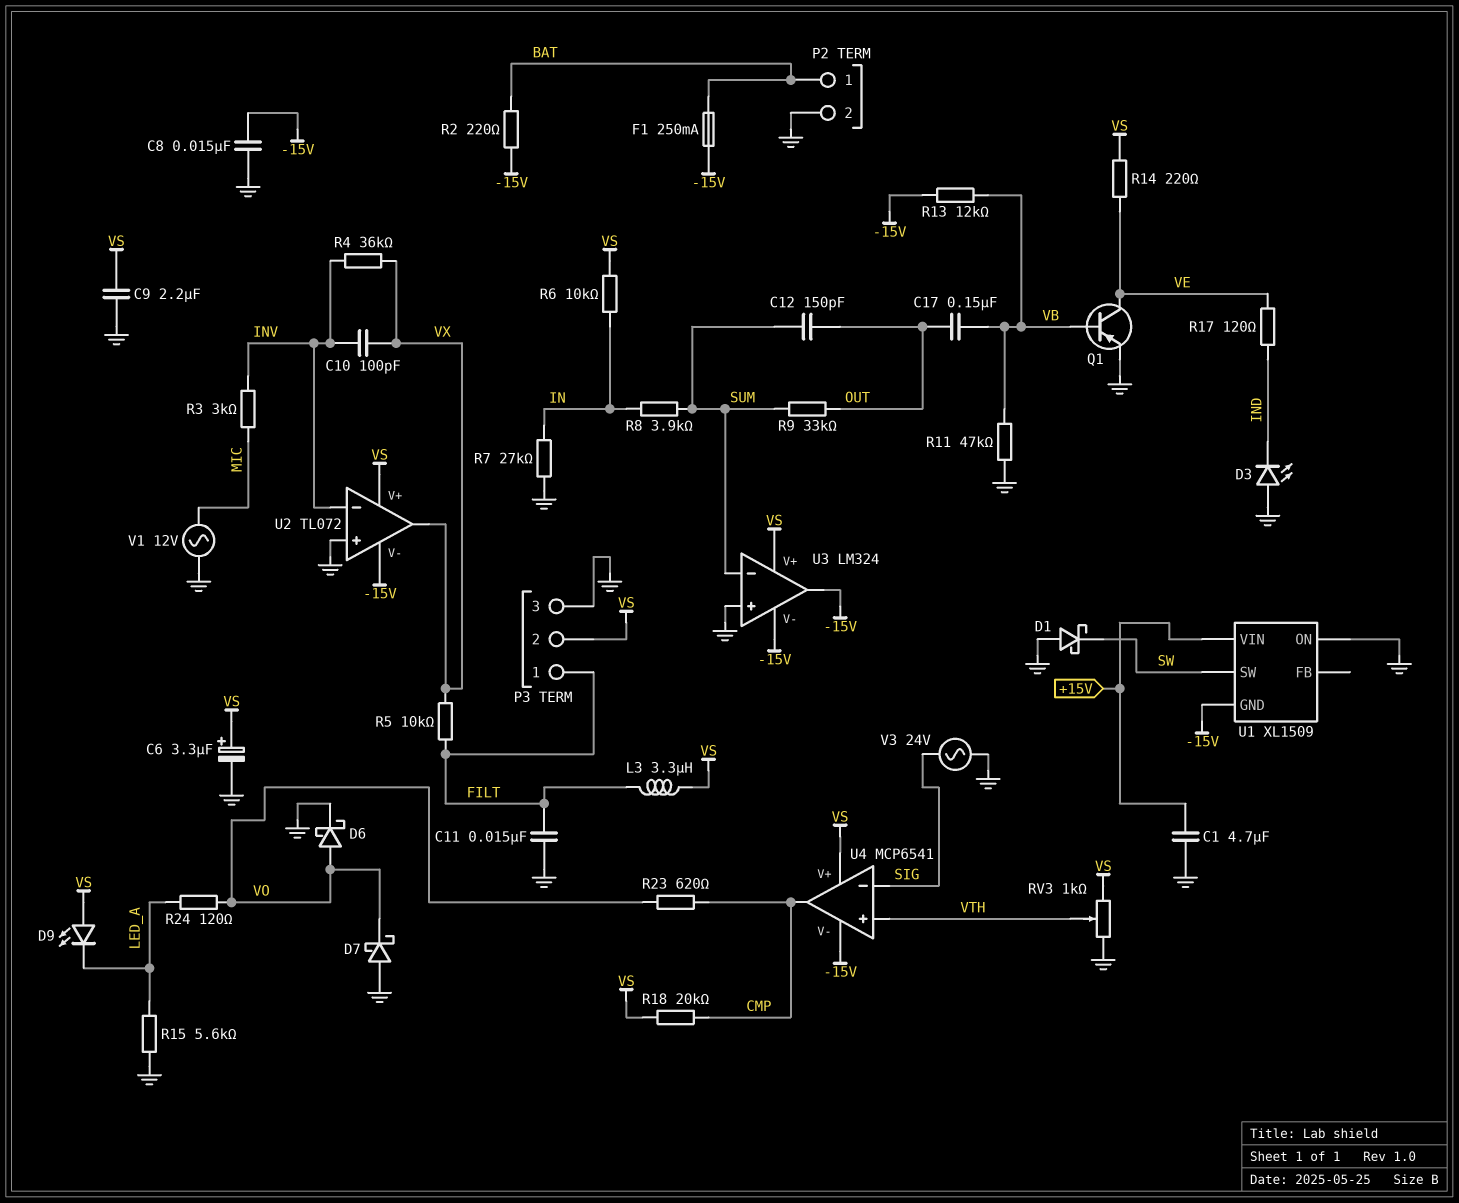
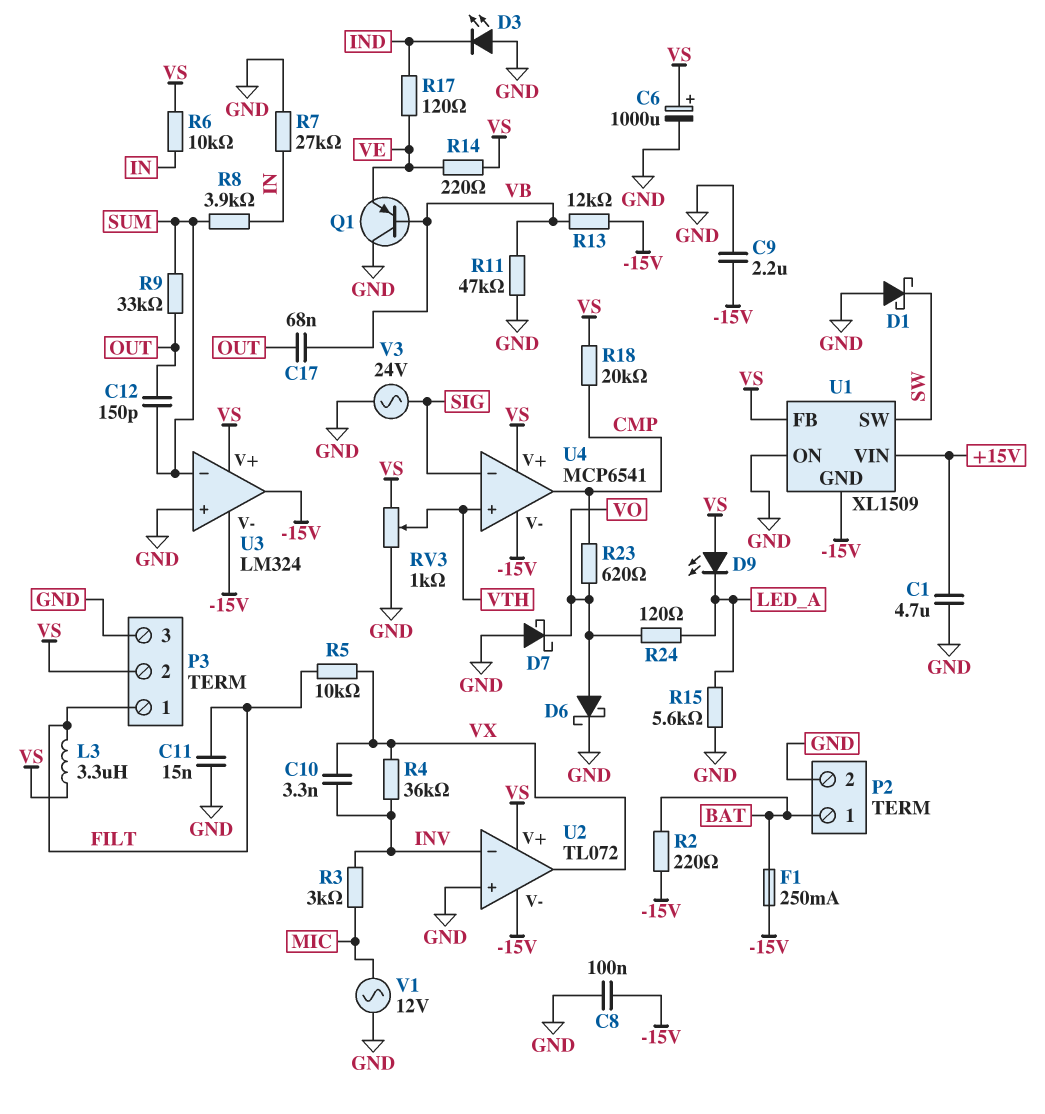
C6: 3.3uF (plus VS, minus GND) -> 1000uF (plus VS, minus GND)
C8: 15nF (-15V, GND) -> 100nF (-15V, GND)
C9: 2.2uF (GND, VS) -> 2.2uF (-15V, GND)
C10: 100pF (INV, VX) -> 3.3nF (INV, VX)
C17: 150nF (OUT, VB) -> 68nF (OUT, VB)
Q1: PNP (B VB, C VE, E GND) -> PNP (B VB, C GND, E VE)
U1 pin FB: none -> VS

